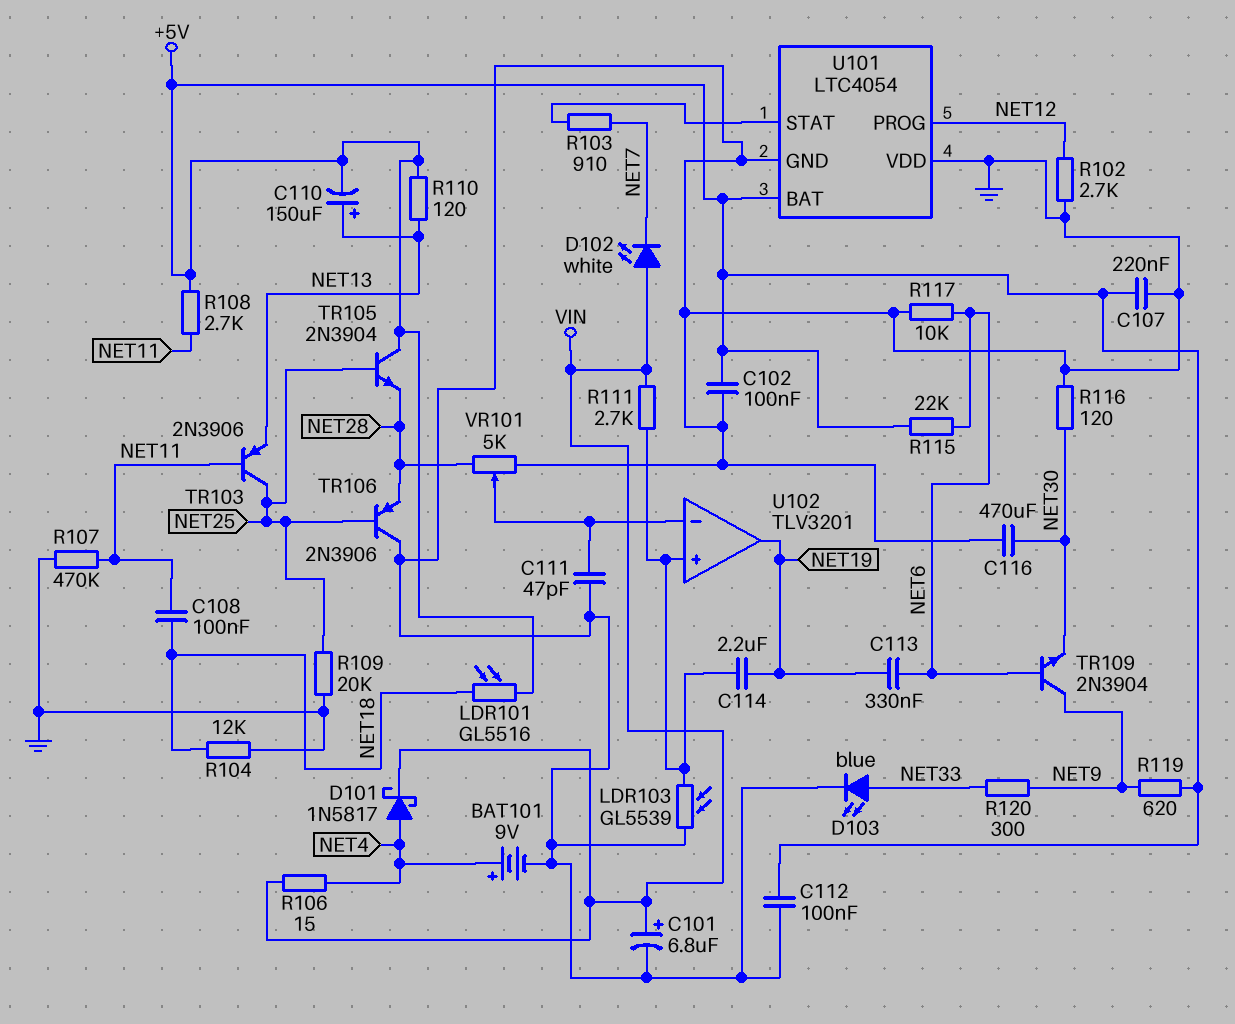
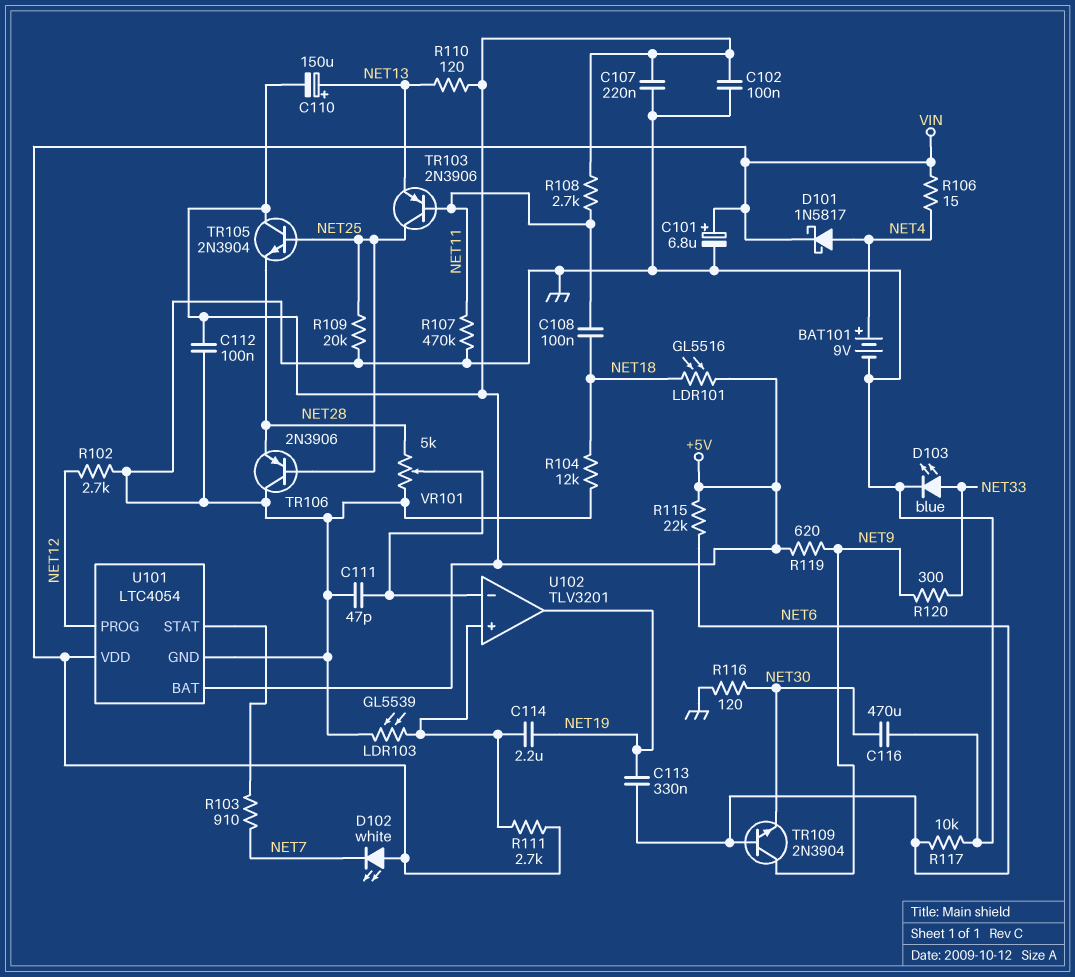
U101 pin VDD: GND -> VIN

